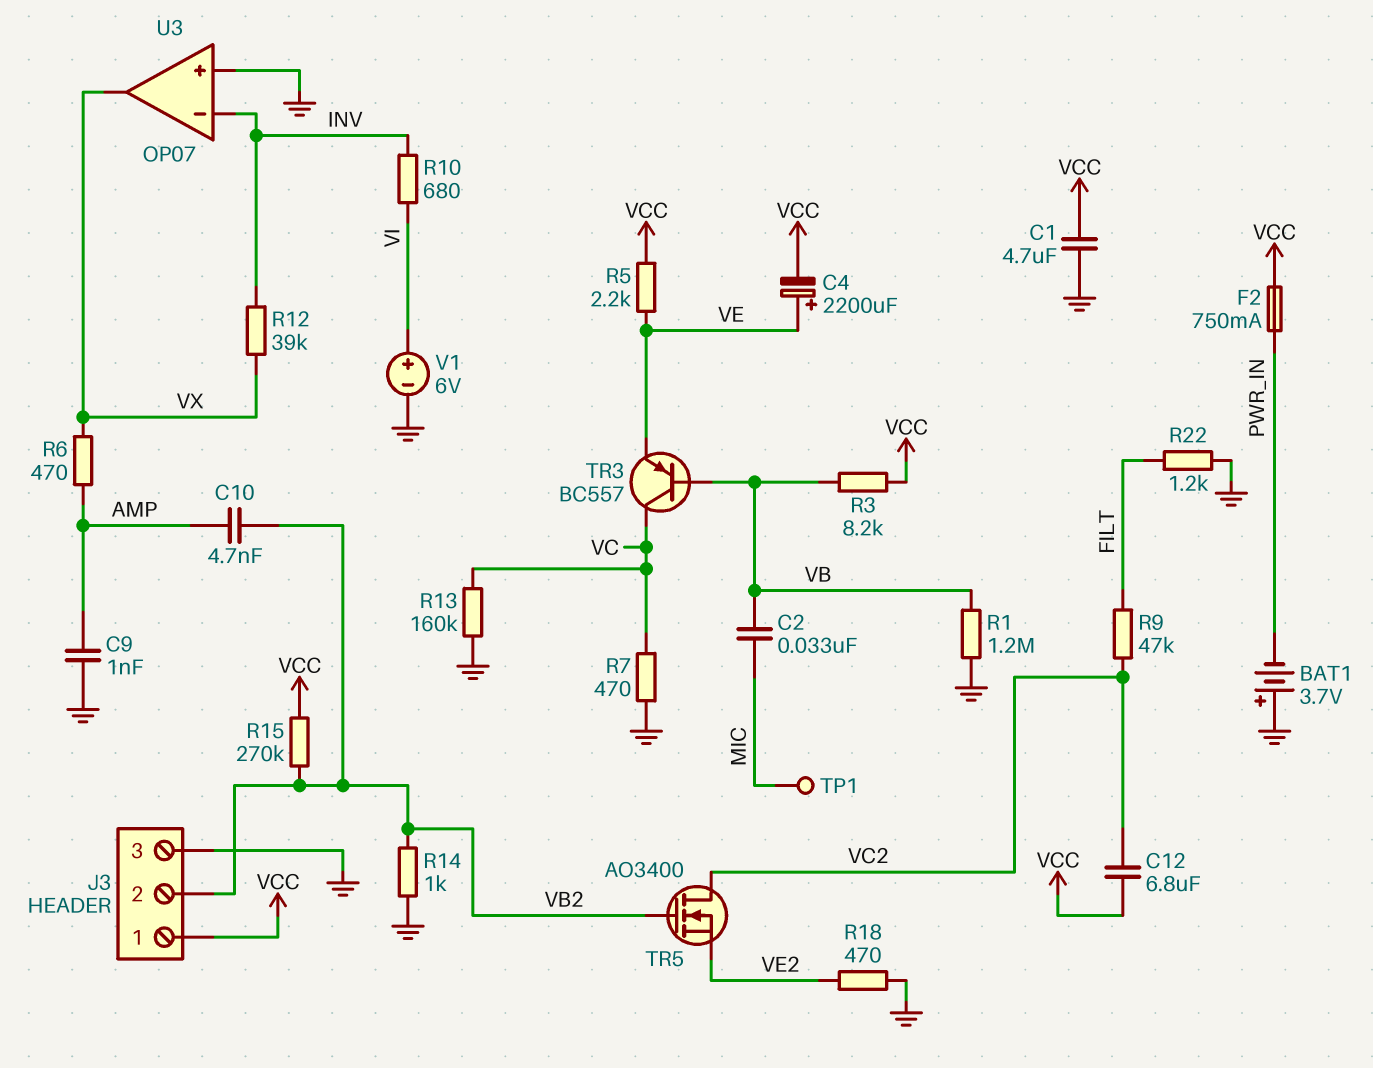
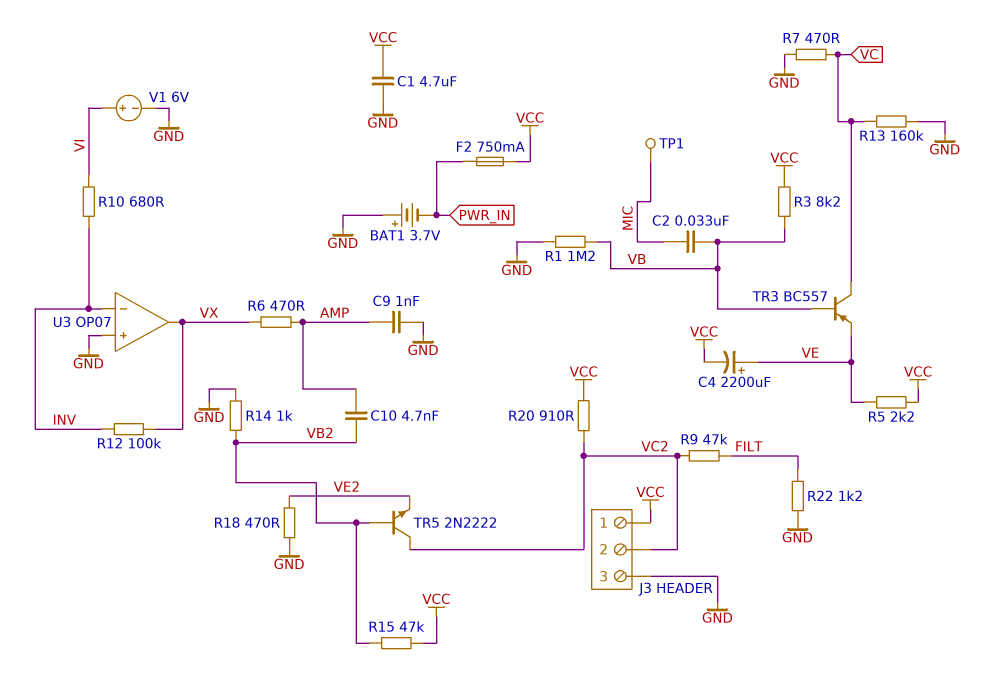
C12: 6.8uF (VC2, VCC) -> none
J3 pin 2: VB2 -> VC2
R12: 39k (INV, VX) -> 100k (INV, VX)
R15: 270k (VB2, VCC) -> 47k (VB2, VCC)
R20: none -> 910 (VC2, VCC)
TR5: NMOS AO3400 (G VB2, D VC2, S VE2) -> NPN 2N2222 (B VB2, C VC2, E VE2)

